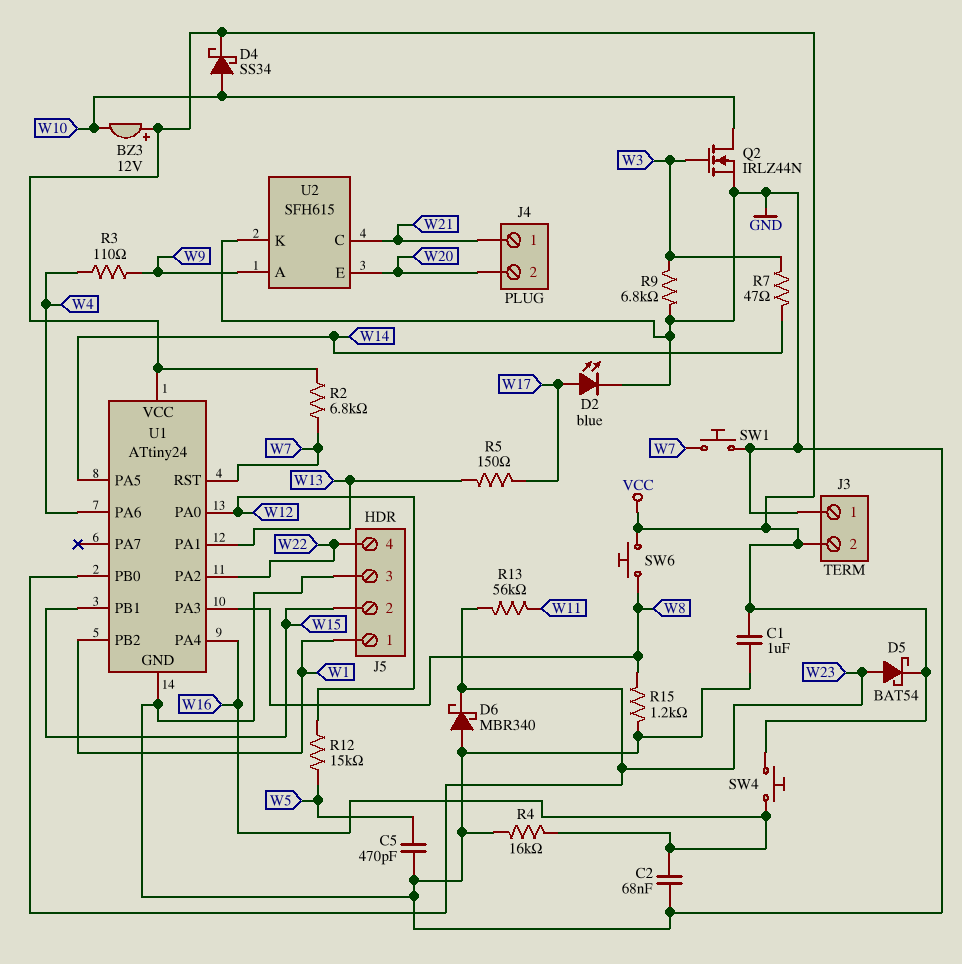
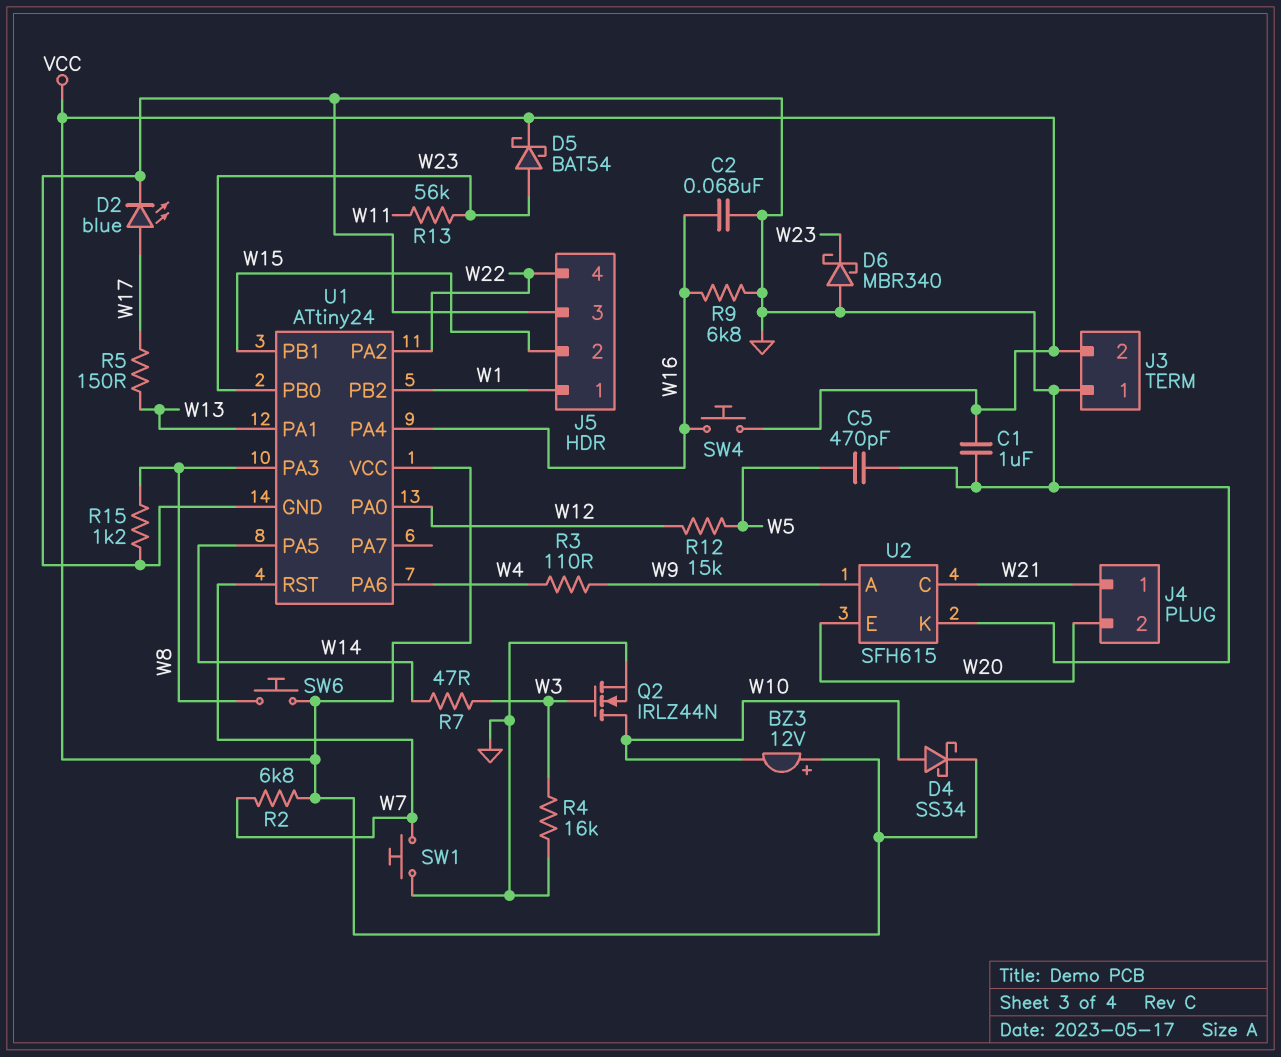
R4: 16k (GND, W16) -> 16k (GND, W3)
R9: 6.8k (GND, W3) -> 6.8k (GND, W16)

